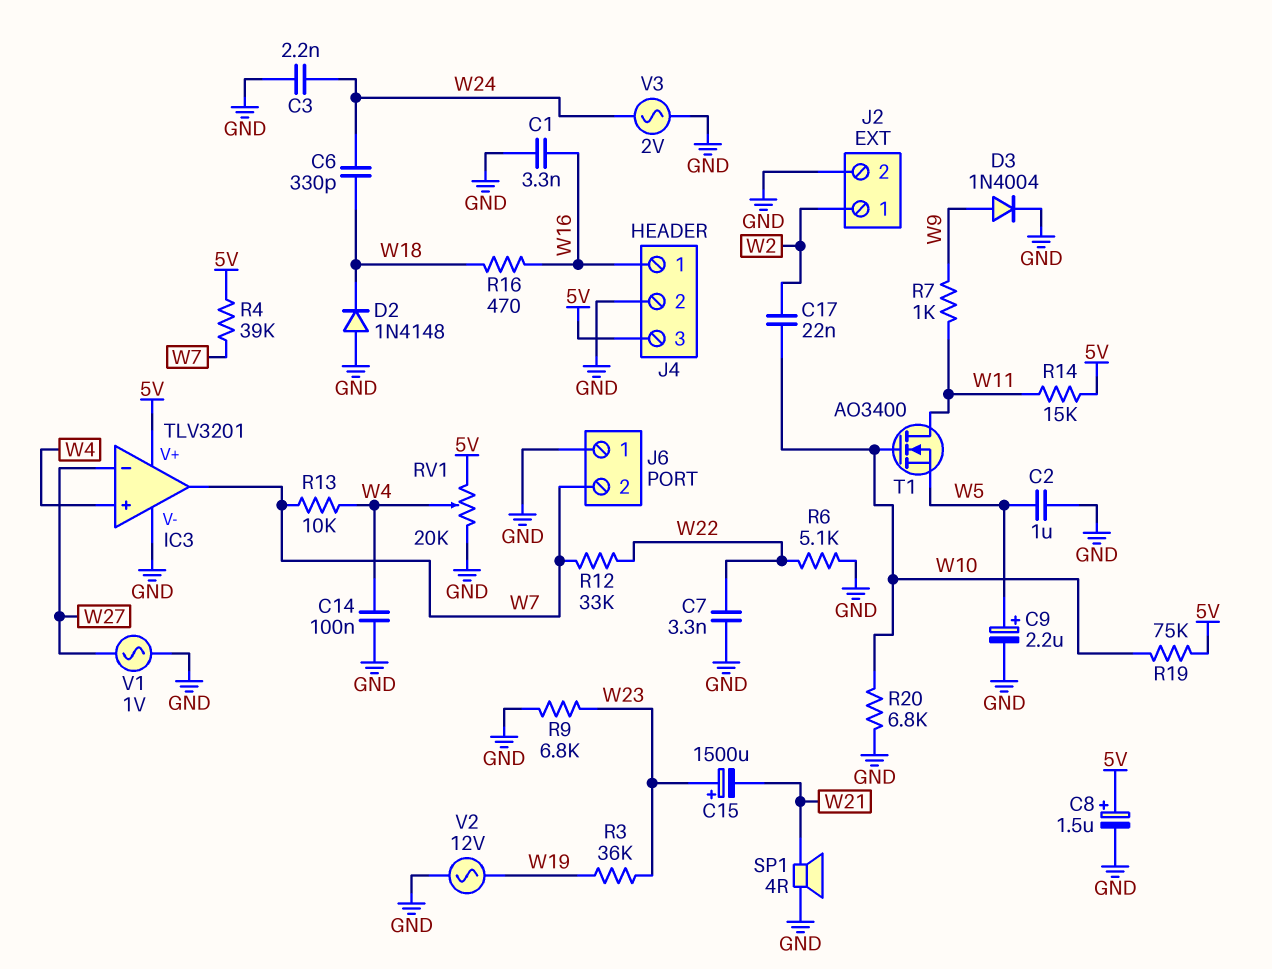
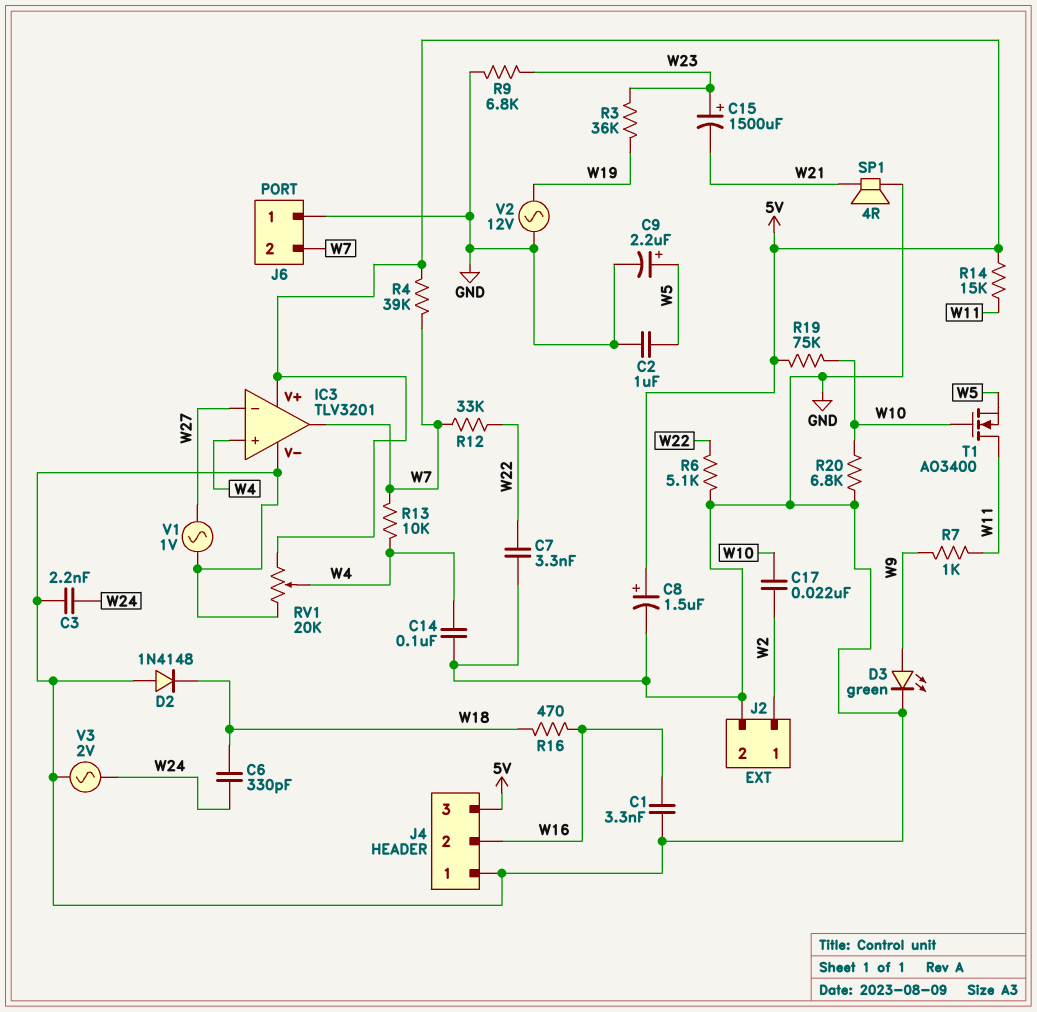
D3: diode 1N4004 (A W9, K GND) -> LED green (A W9, K GND)
J4 pin 1: W16 -> GND
J4 pin 2: GND -> W16

